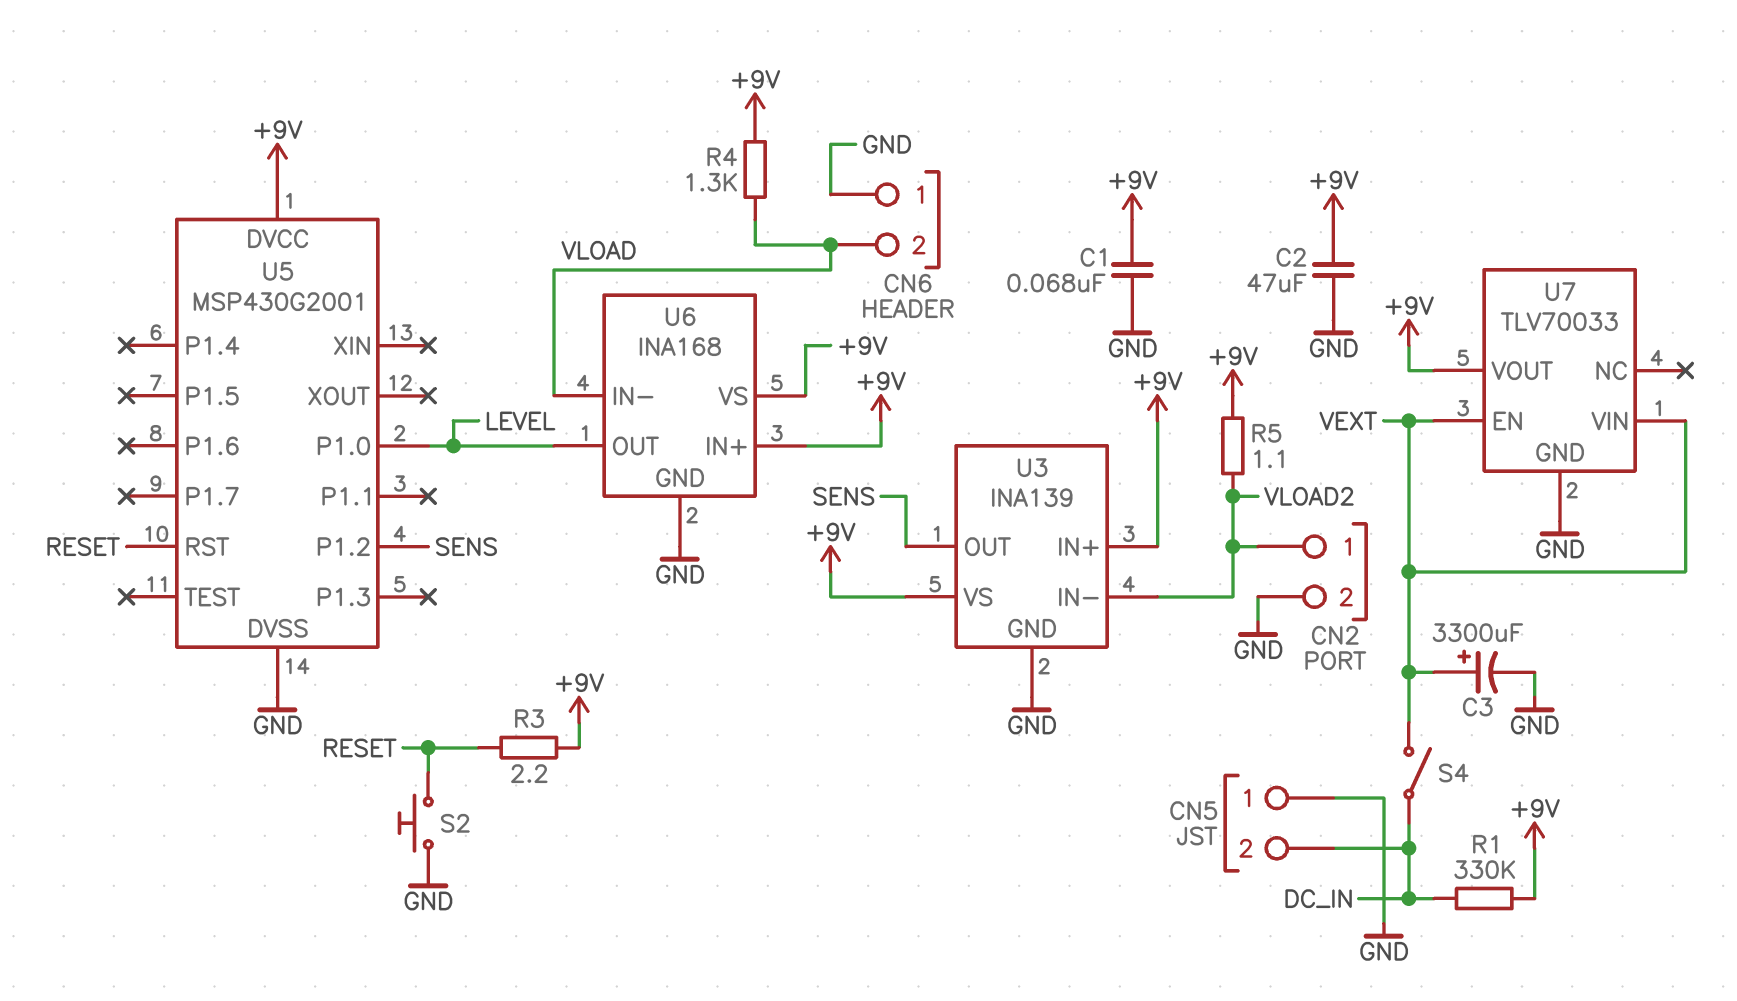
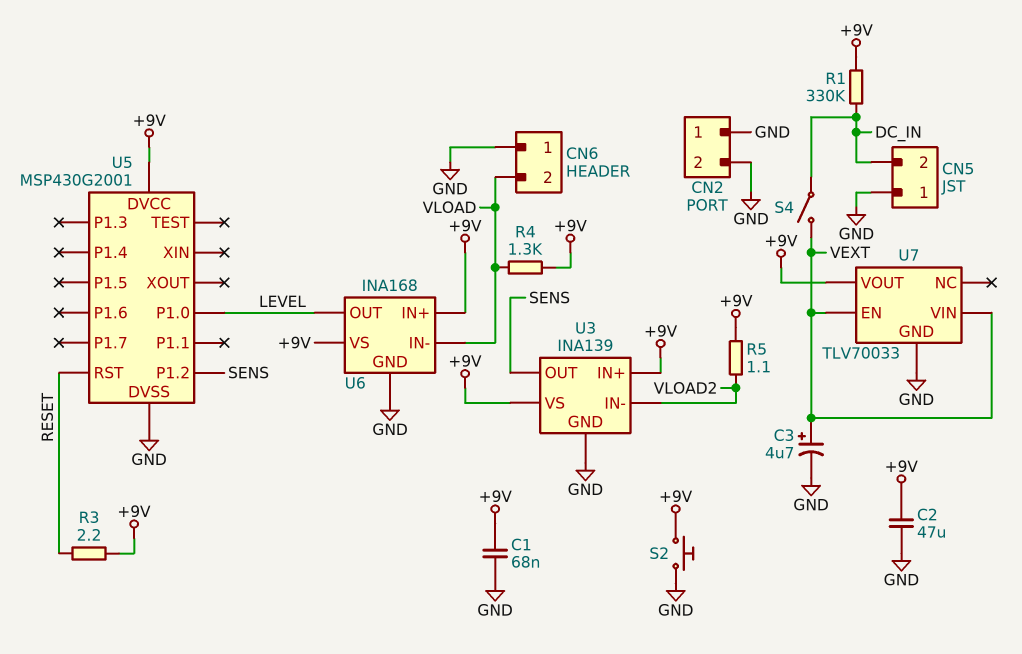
C3: 3300uF (plus VEXT, minus GND) -> 4.7uF (plus VEXT, minus GND)
CN2 pin 1: VLOAD2 -> GND
S2: button (GND, RESET) -> button (+9V, GND)

